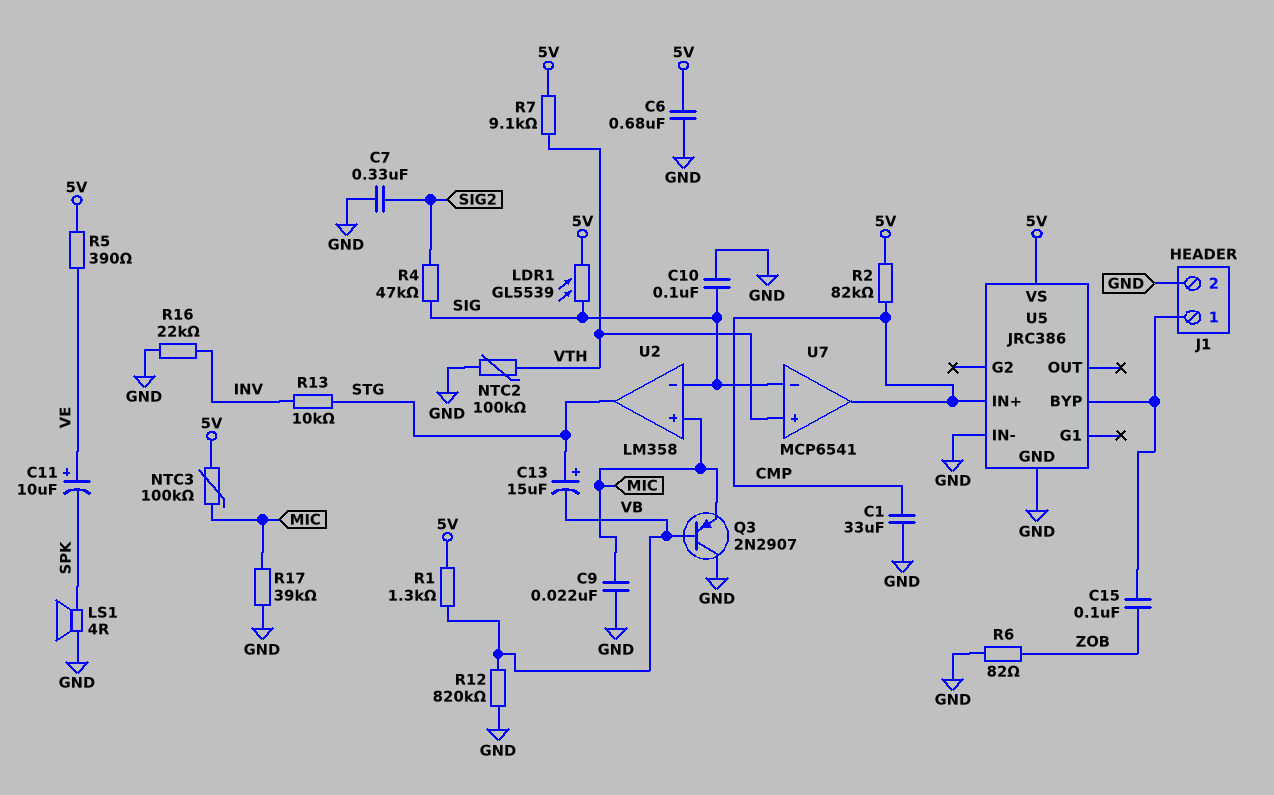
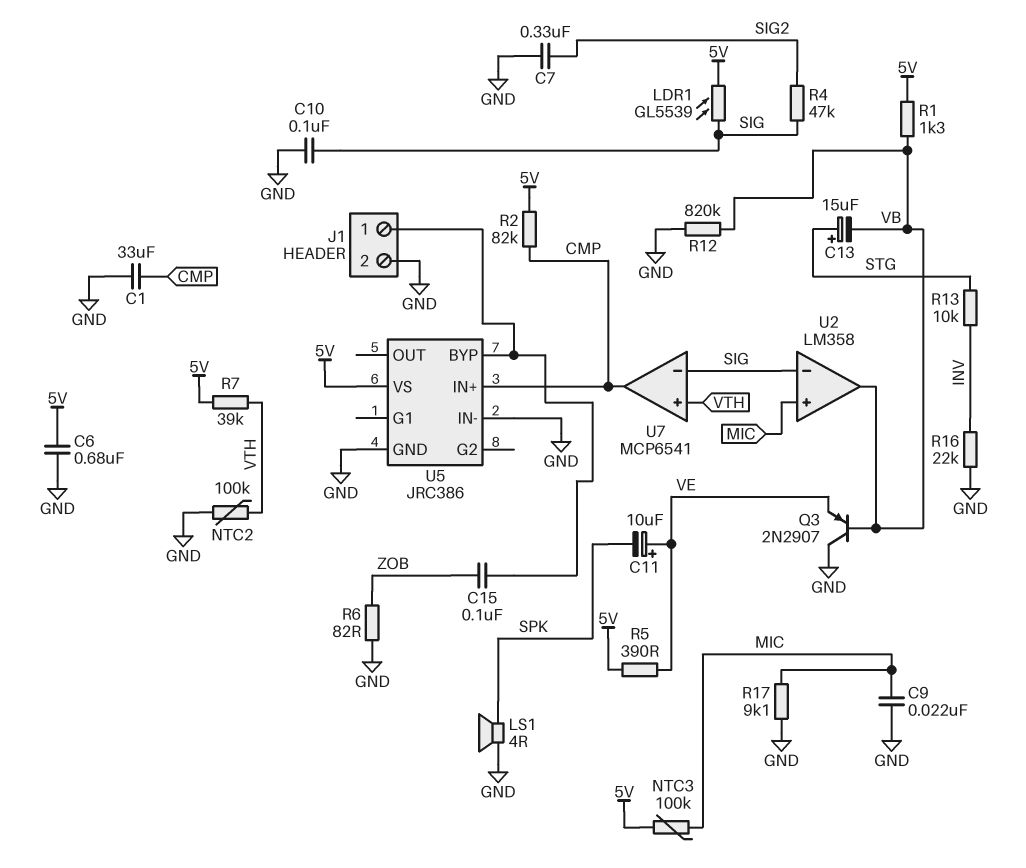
Q3: PNP 2N2907 (B VB, C GND, E MIC) -> PNP 2N2907 (B VB, C GND, E VE)
R7: 9.1k (5V, VTH) -> 39k (5V, VTH)
R17: 39k (GND, MIC) -> 9.1k (GND, MIC)
U2 pin out: STG -> VB

